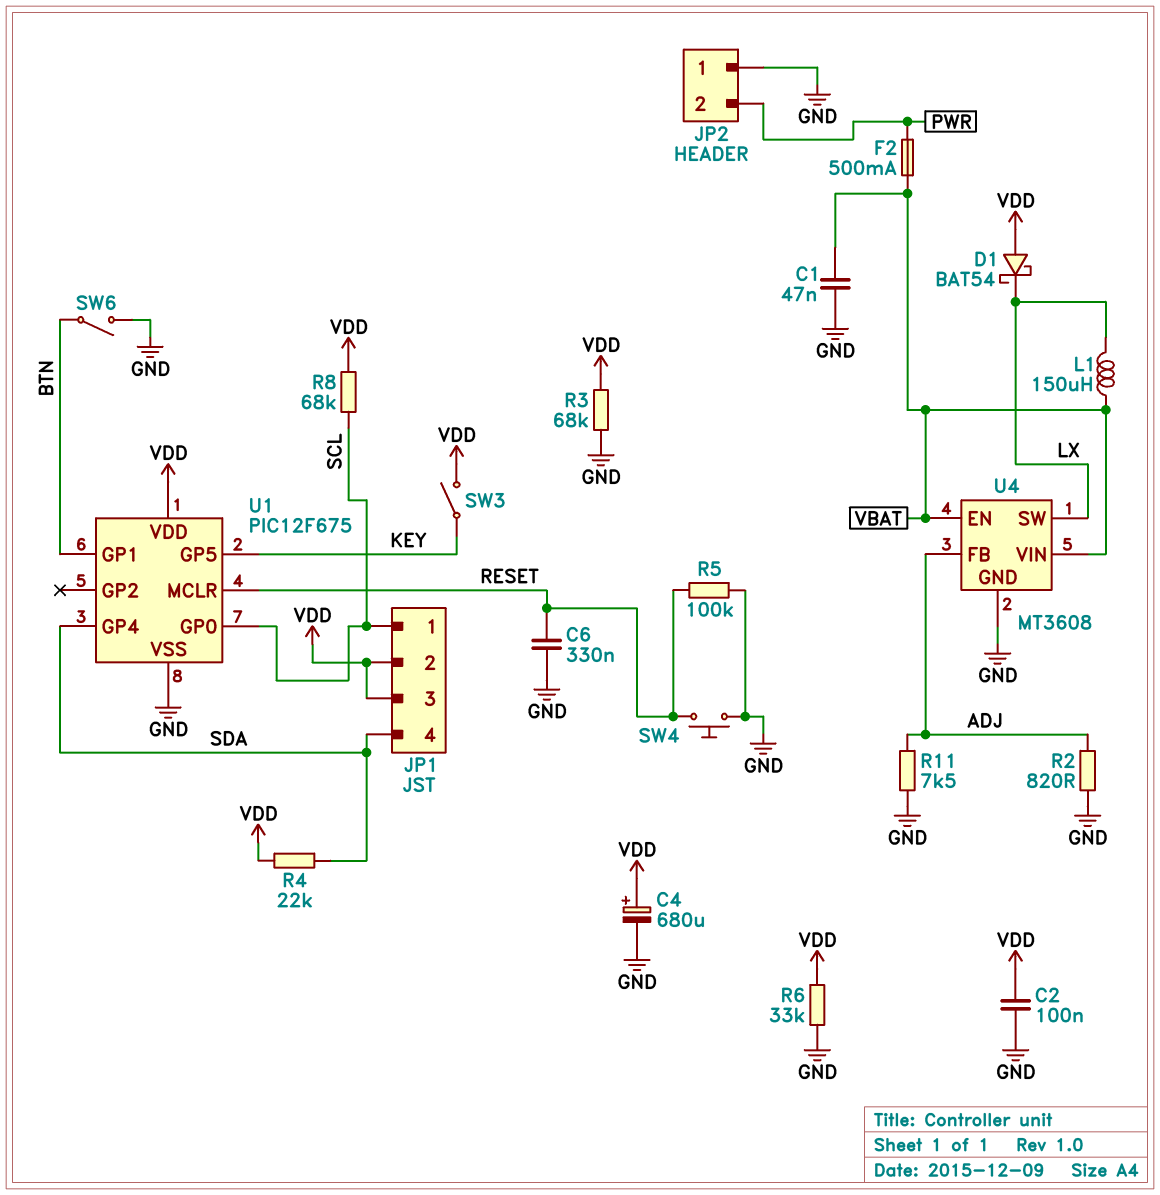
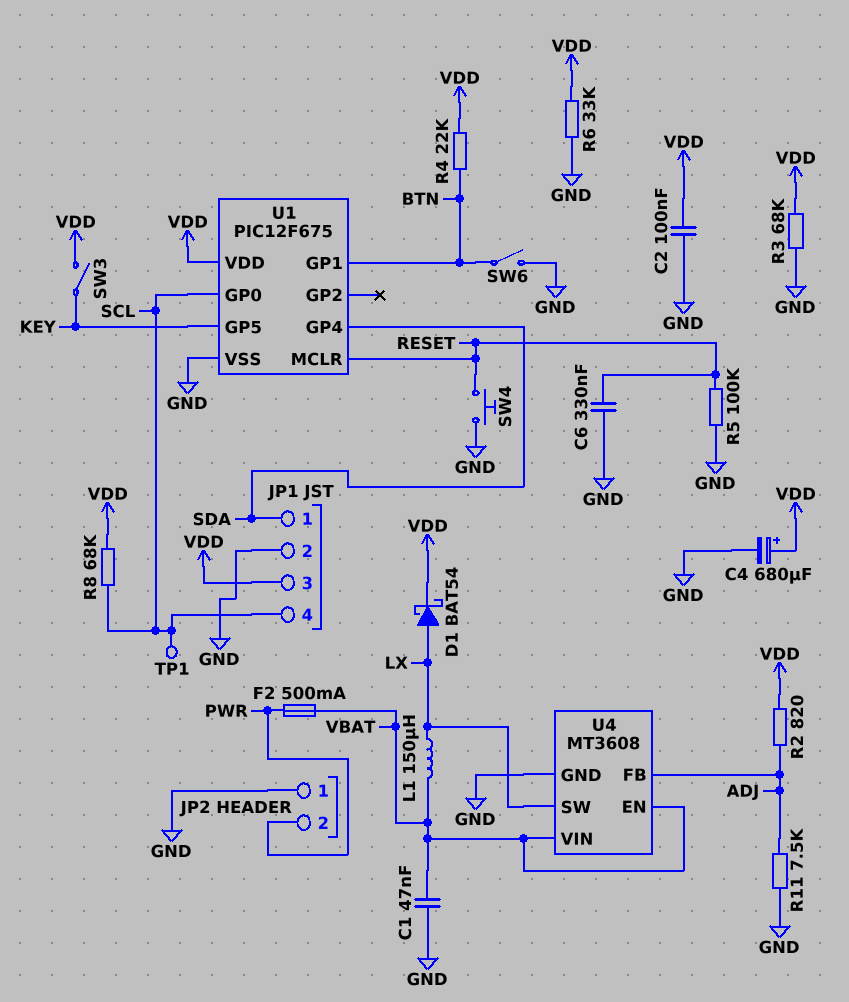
D1: schottky BAT54 (A VDD, K LX) -> schottky BAT54 (A LX, K VDD)
JP1 pin 1: SCL -> SDA
JP1 pin 2: VDD -> GND
JP1 pin 4: SDA -> SCL
R2: 820 (ADJ, GND) -> 820 (ADJ, VDD)
R4: 22k (SDA, VDD) -> 22k (BTN, VDD)
TP1: none -> test point (SCL)

